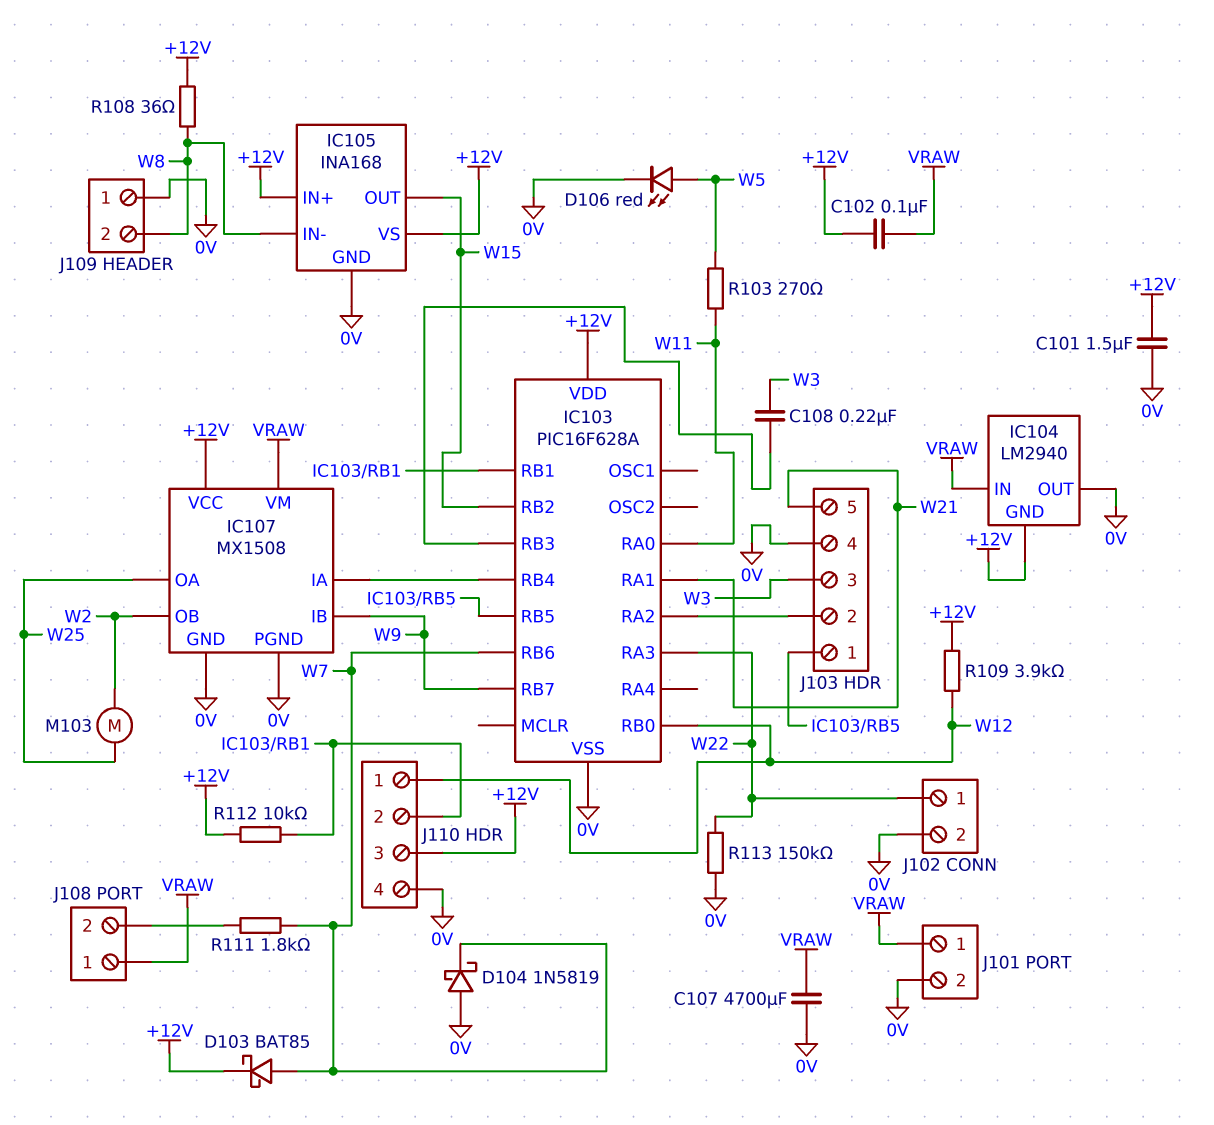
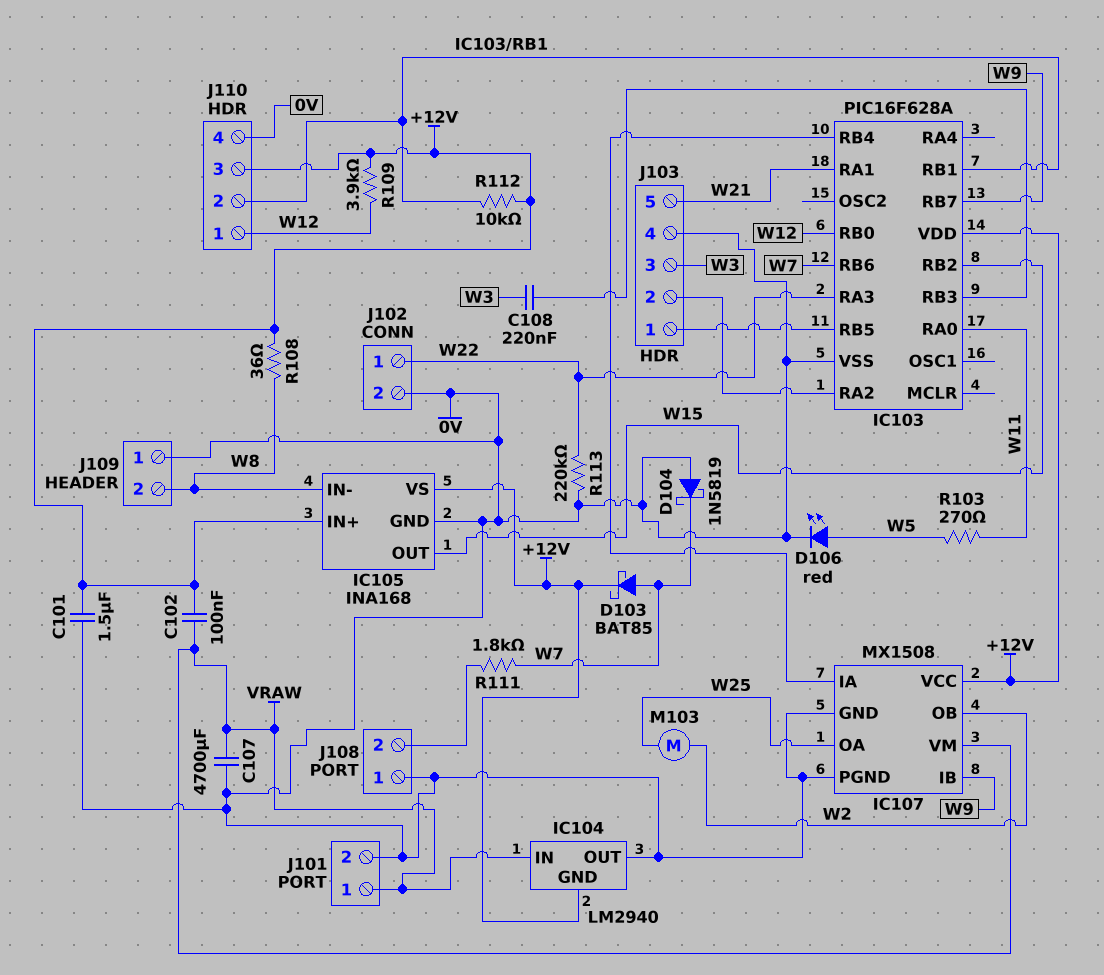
J108 pin 1: VRAW -> 0V
R113: 150k (0V, W22) -> 220k (0V, W22)

